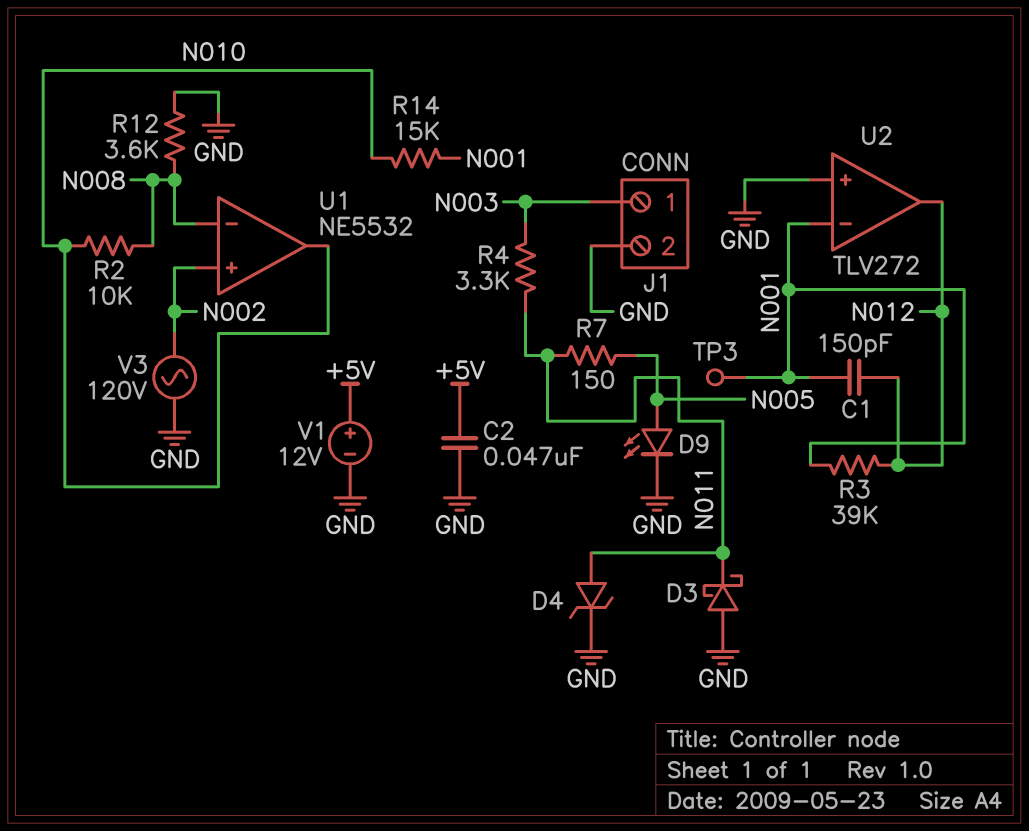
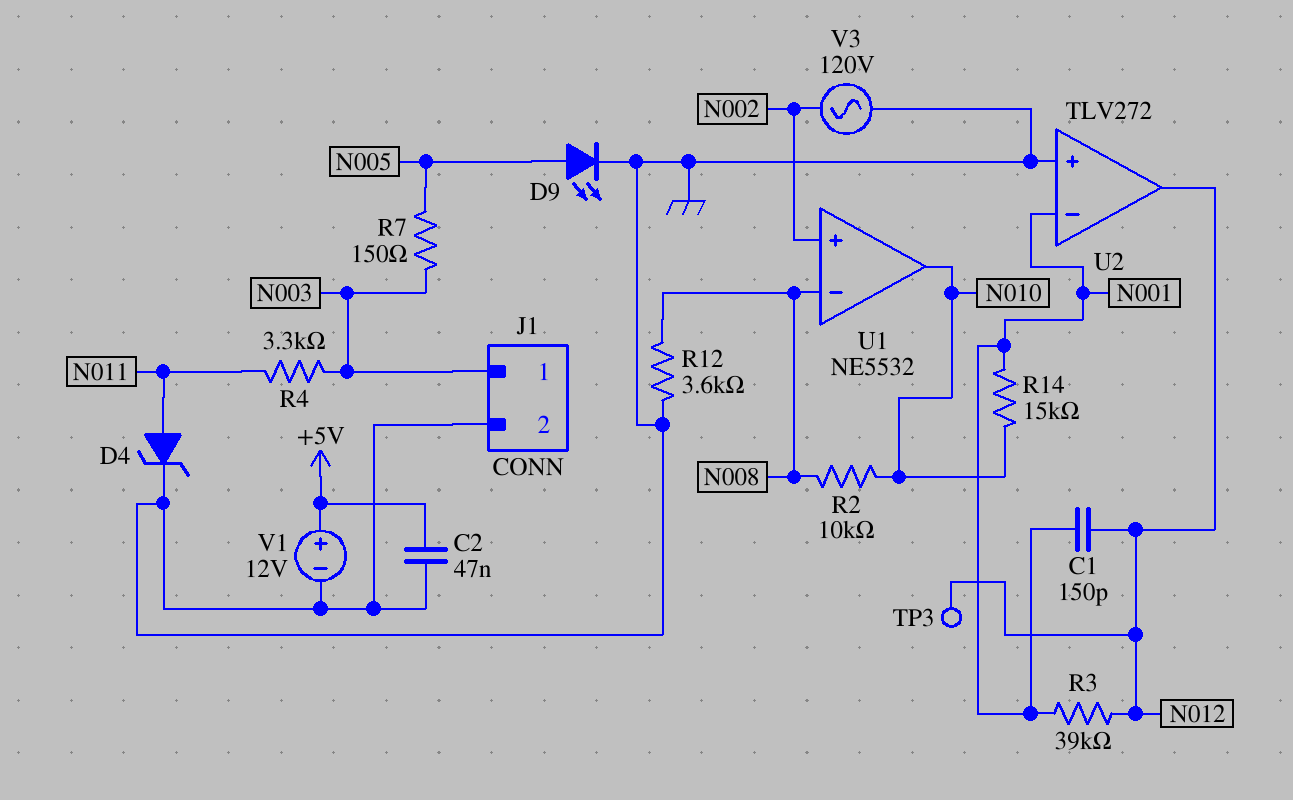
D3: schottky (A GND, K N011) -> none
R7: 150 (N005, N011) -> 150 (N003, N005)
TP3: test point (N001) -> test point (N012)

